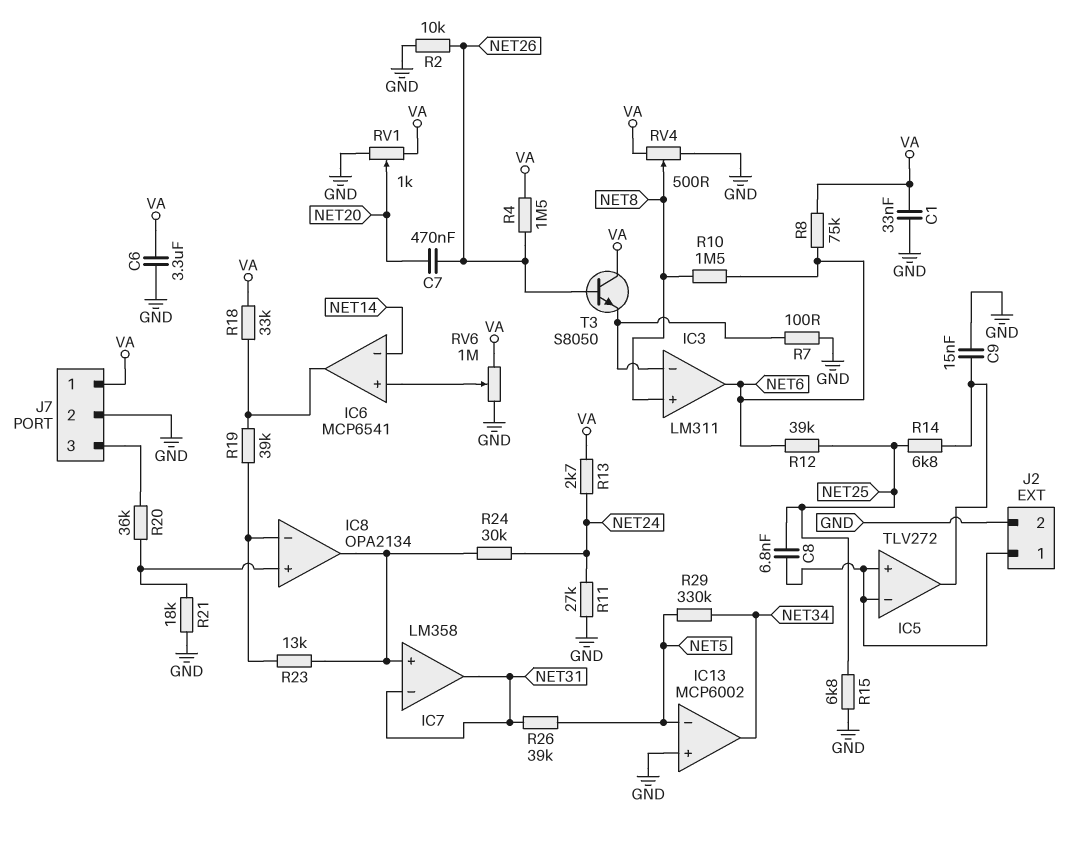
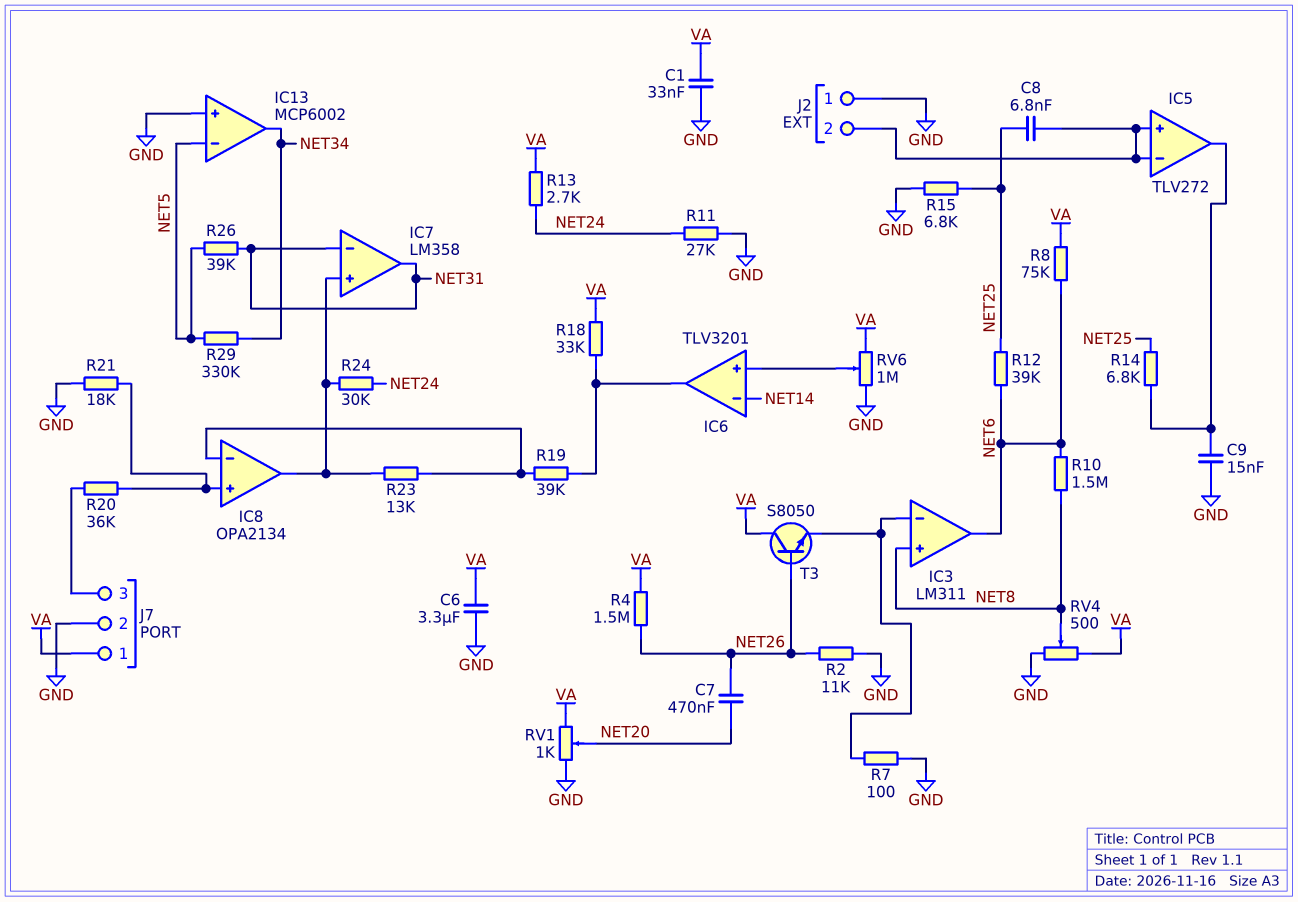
IC6: MCP6541 -> TLV3201
J2 pin 1: IC5/in+ -> GND
J2 pin 2: GND -> IC5/in+
R2: 10k (GND, NET26) -> 11k (GND, NET26)

